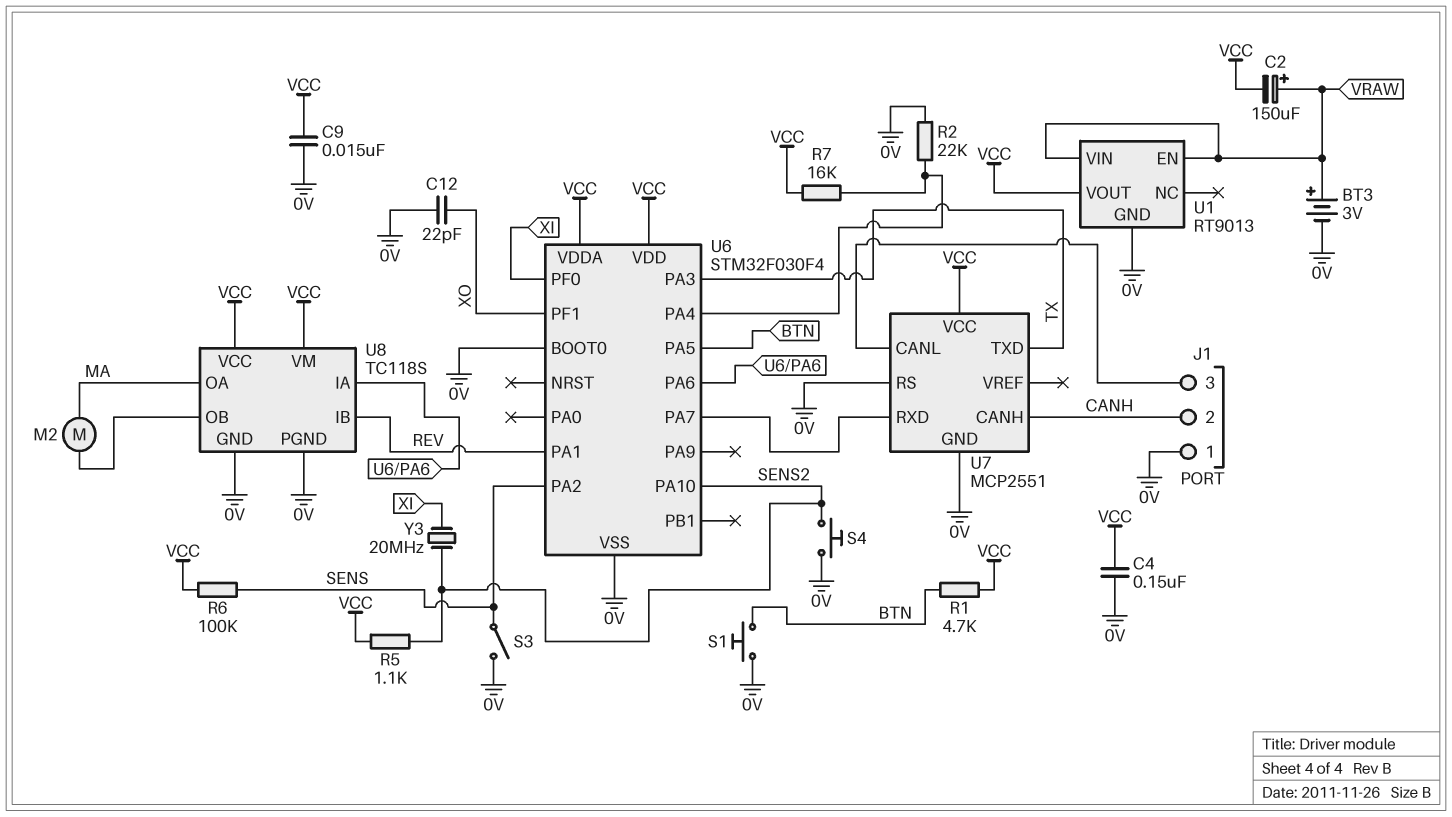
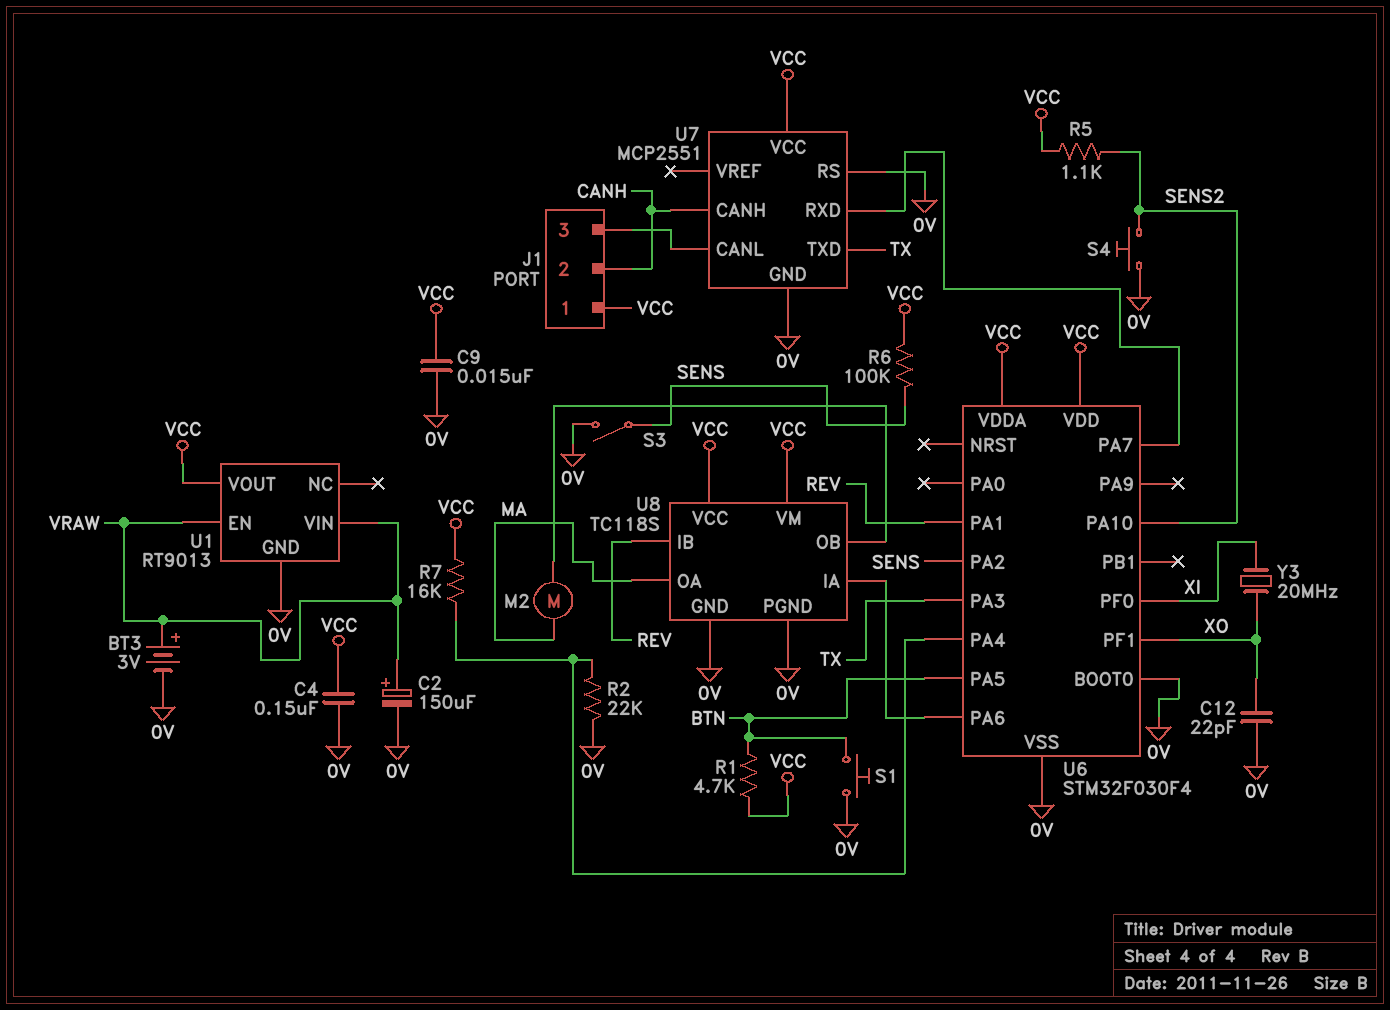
C2: 150uF (plus VRAW, minus VCC) -> 150uF (plus VRAW, minus 0V)
J1 pin 1: 0V -> VCC
Y3: 20MHz (SENS2, XI) -> 20MHz (XI, XO)

